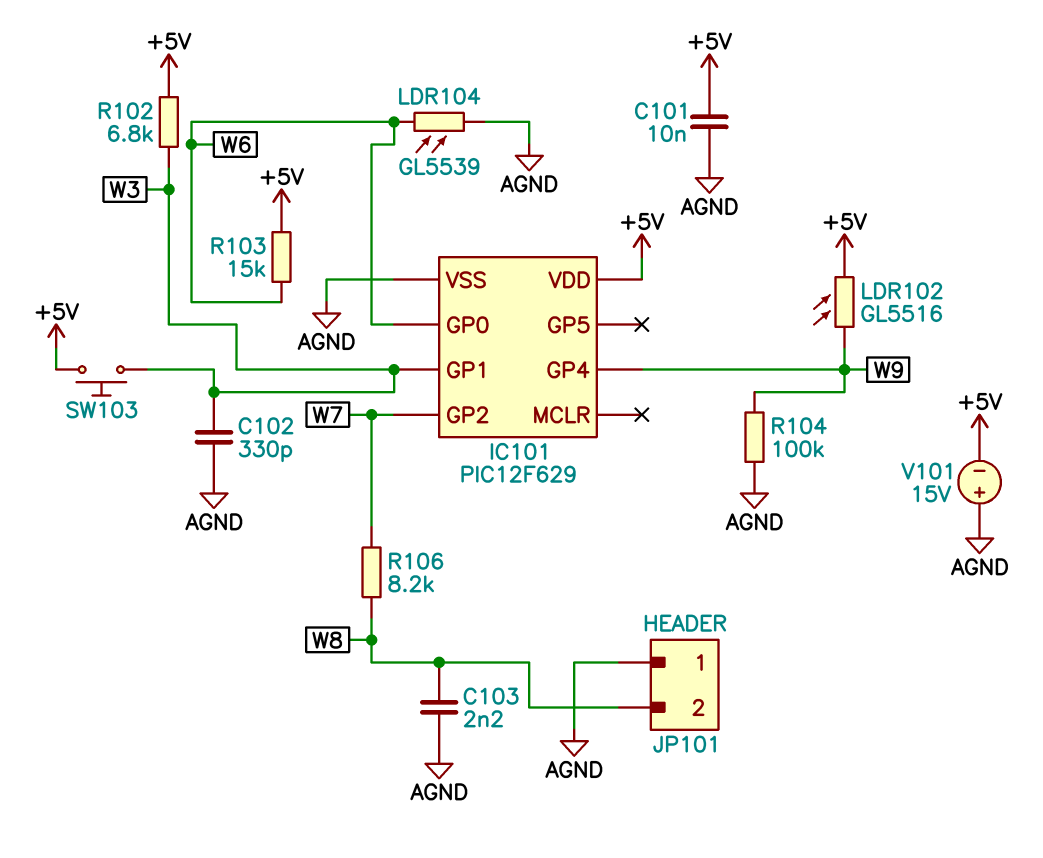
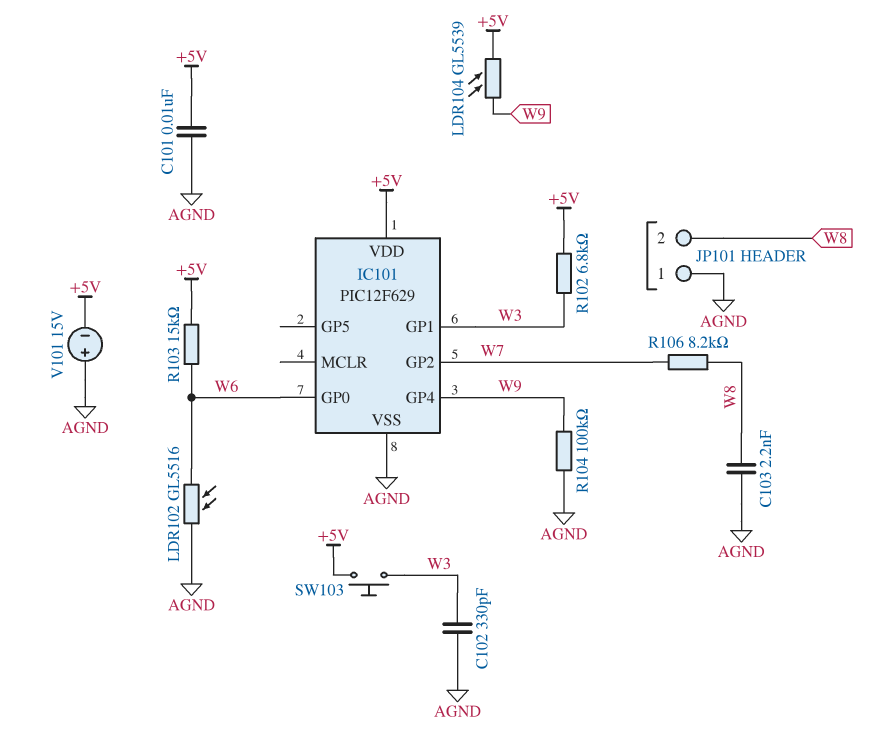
LDR102: GL5516 (+5V, W9) -> GL5516 (AGND, W6)
LDR104: GL5539 (AGND, W6) -> GL5539 (+5V, W9)

